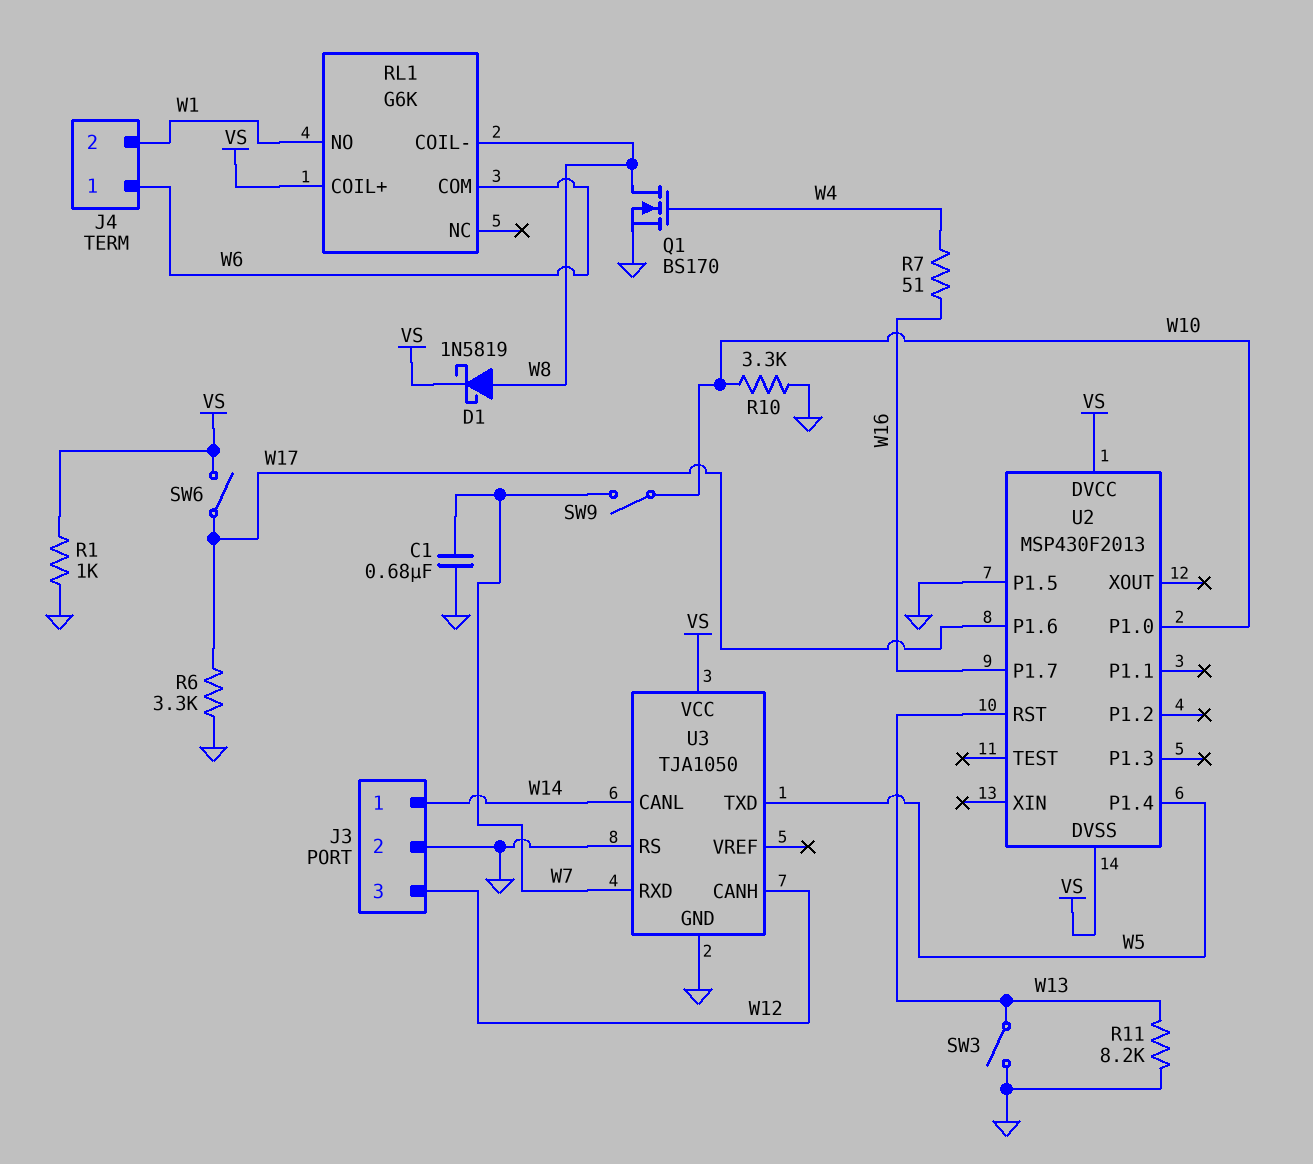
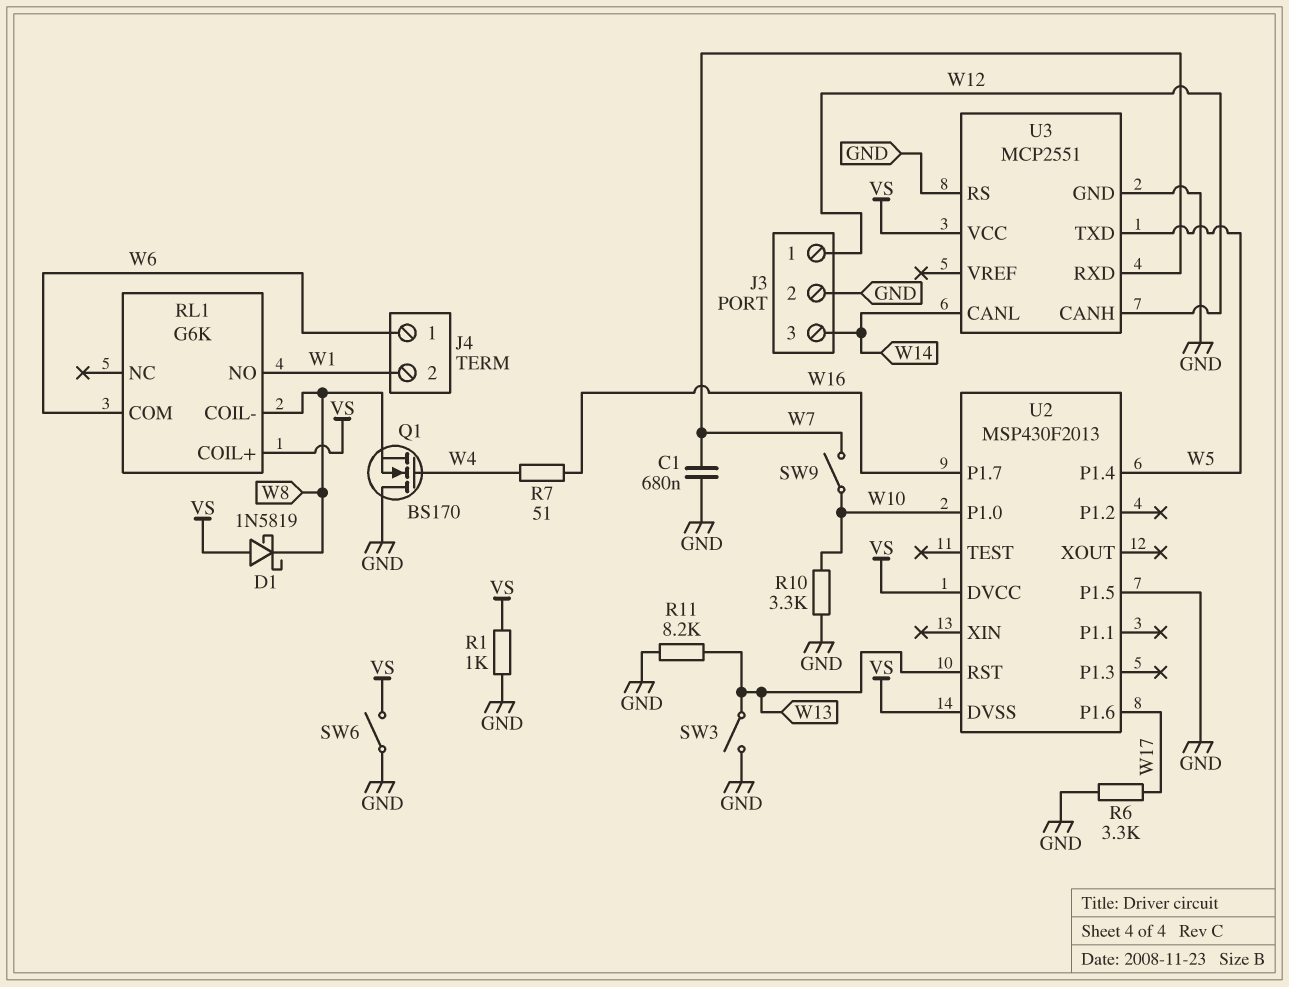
D1: schottky 1N5819 (A W8, K VS) -> schottky 1N5819 (A VS, K W8)
J3 pin 1: W14 -> W12
J3 pin 3: W12 -> W14
Q1: NMOS BS170 (G W4, D W8, S GND) -> NMOS BS170 (G W4, D GND, S W8)
SW6: switch (VS, W17) -> switch (GND, VS)
U3: TJA1050 -> MCP2551

